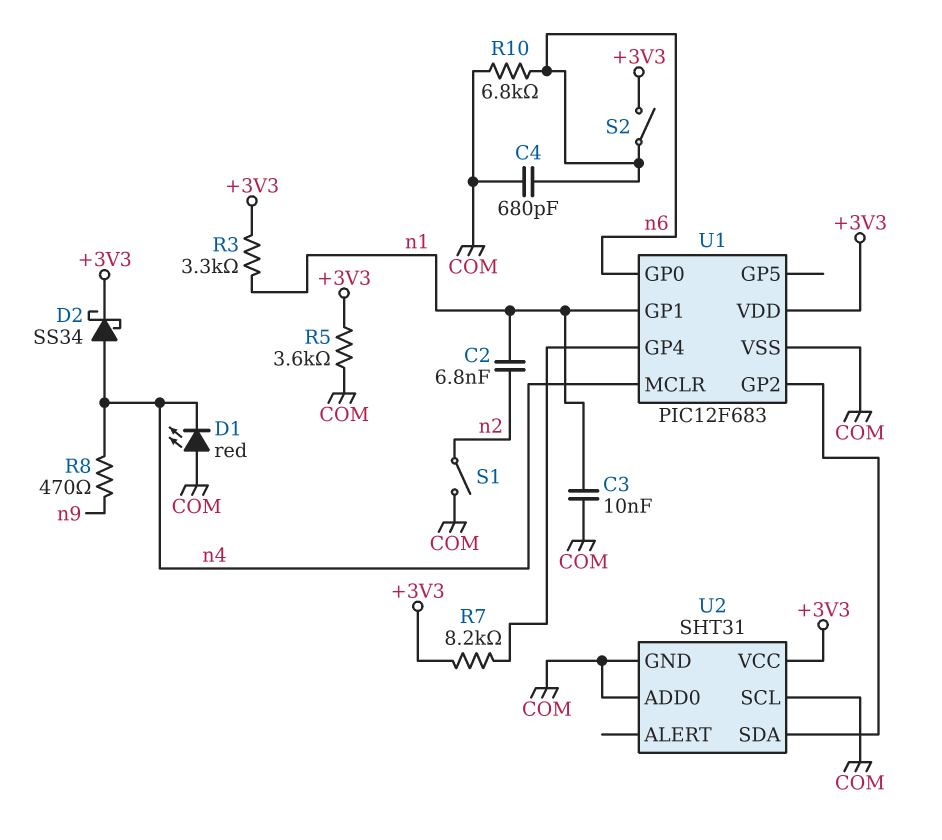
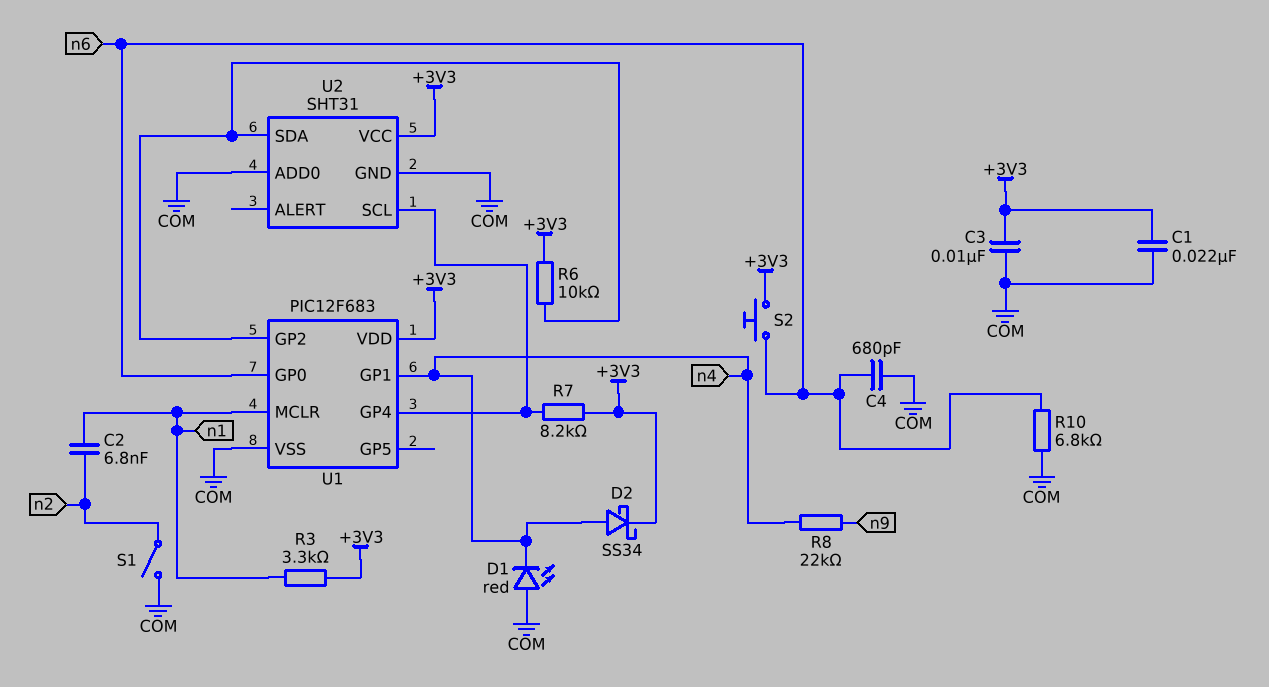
C1: none -> 22nF (+3V3, COM)
C3: 10nF (COM, n1) -> 10nF (+3V3, COM)
R5: 3.6k (+3V3, COM) -> none
R6: none -> 10k (+3V3, U1/GP2)
R8: 470 (n4, n9) -> 22k (n4, n9)
S2: switch (+3V3, n6) -> button (+3V3, n6)
U1 pin GP1: n1 -> n4
U1 pin MCLR: n4 -> n1
U2 pin SCL: COM -> U1/GP4

